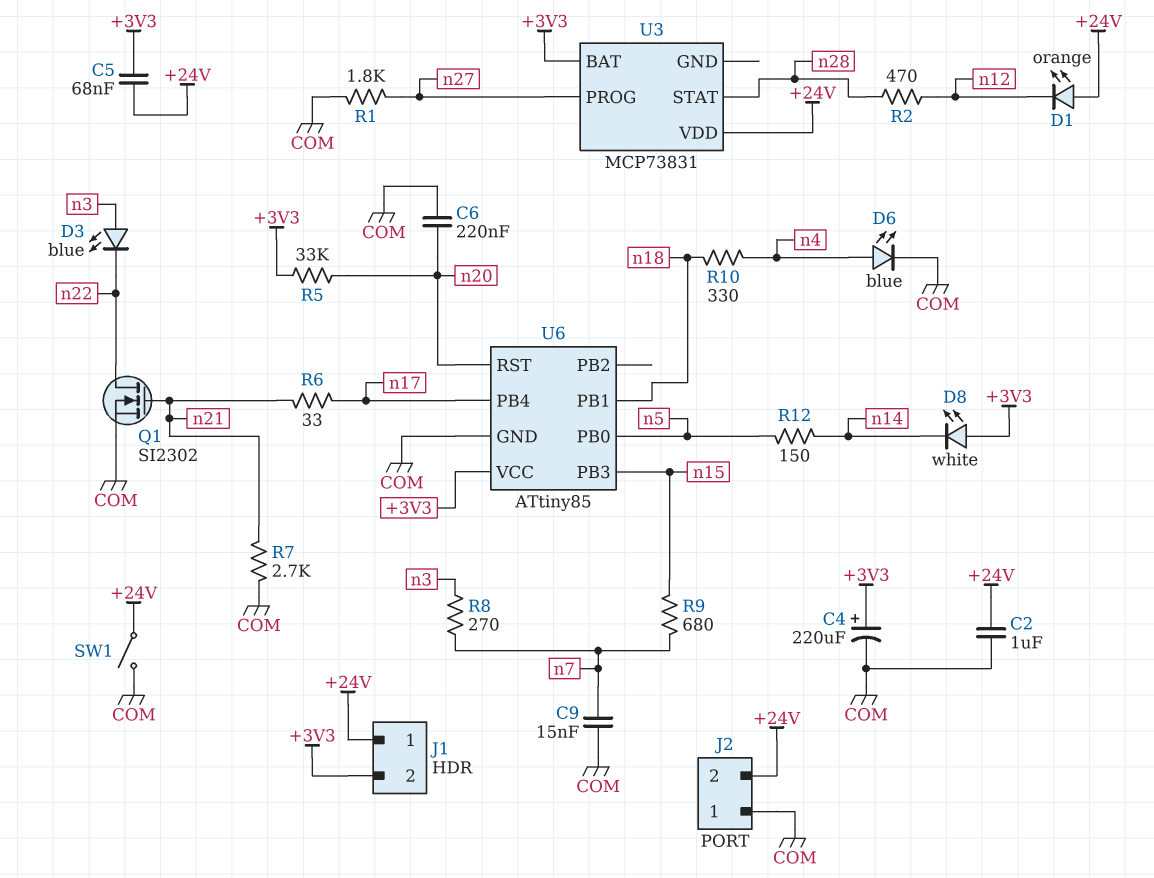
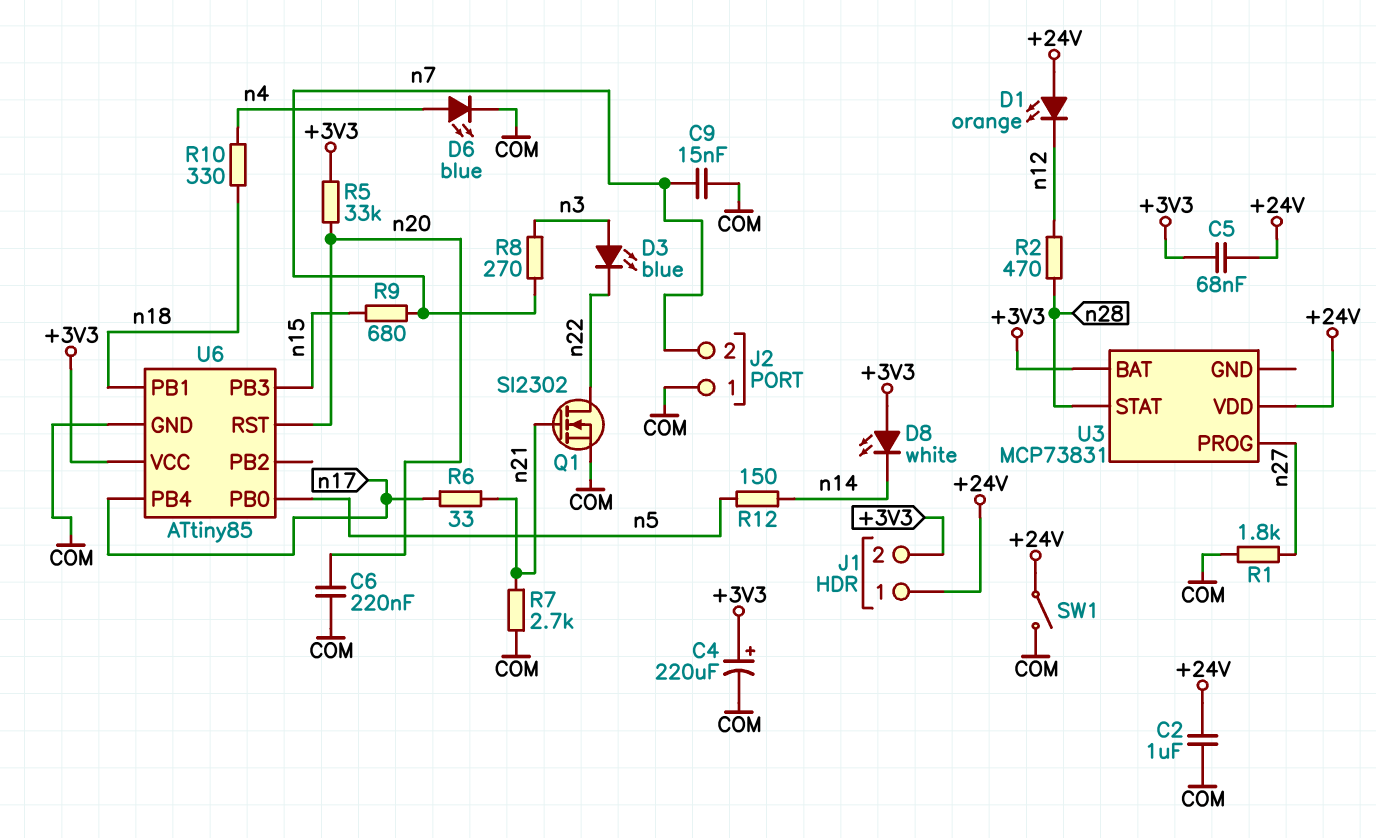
J2 pin 2: +24V -> n7

